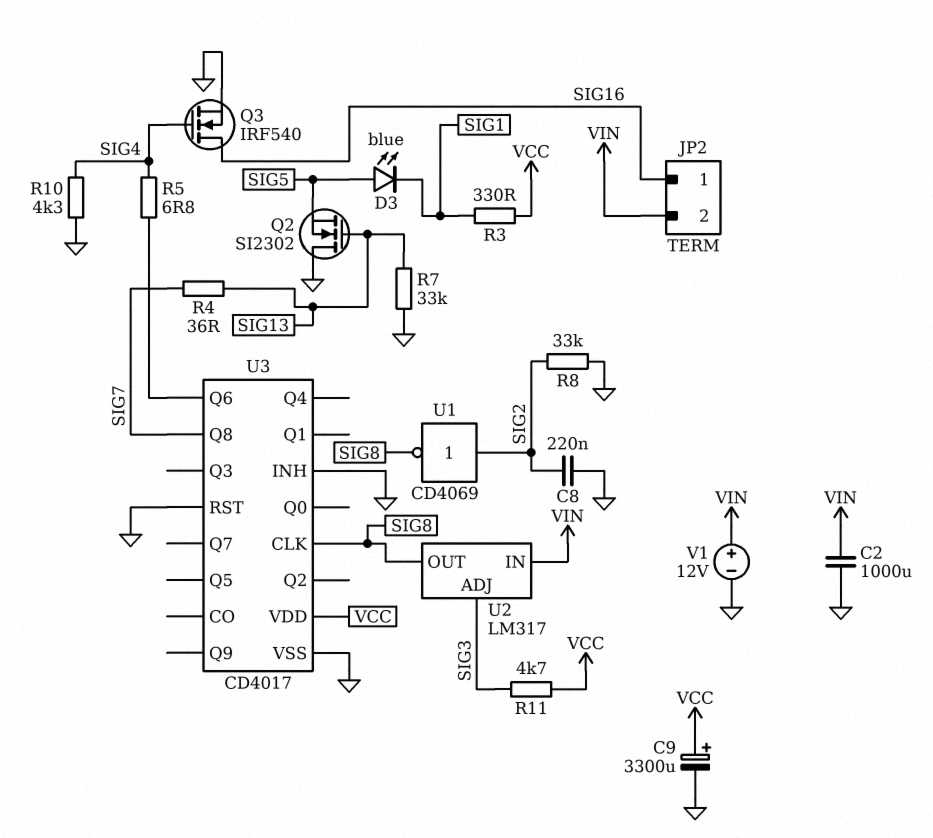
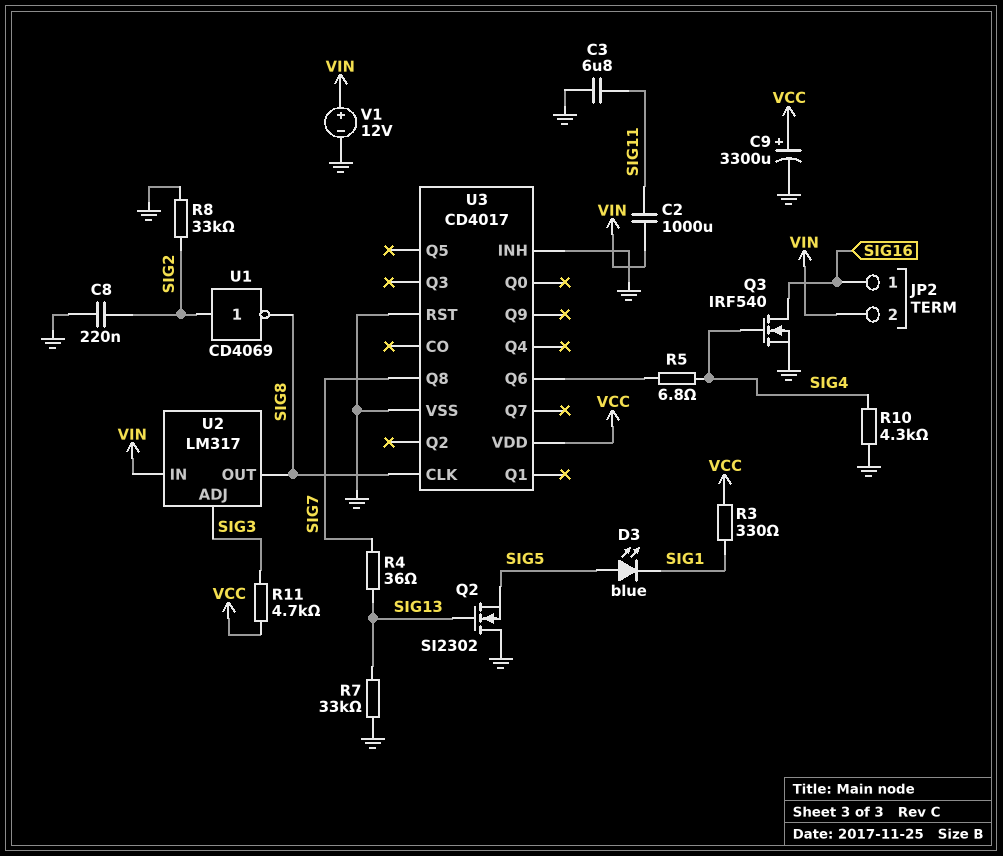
C2: 1000uF (GND, VIN) -> 1000uF (SIG11, VIN)
C3: none -> 6.8uF (GND, SIG11)

